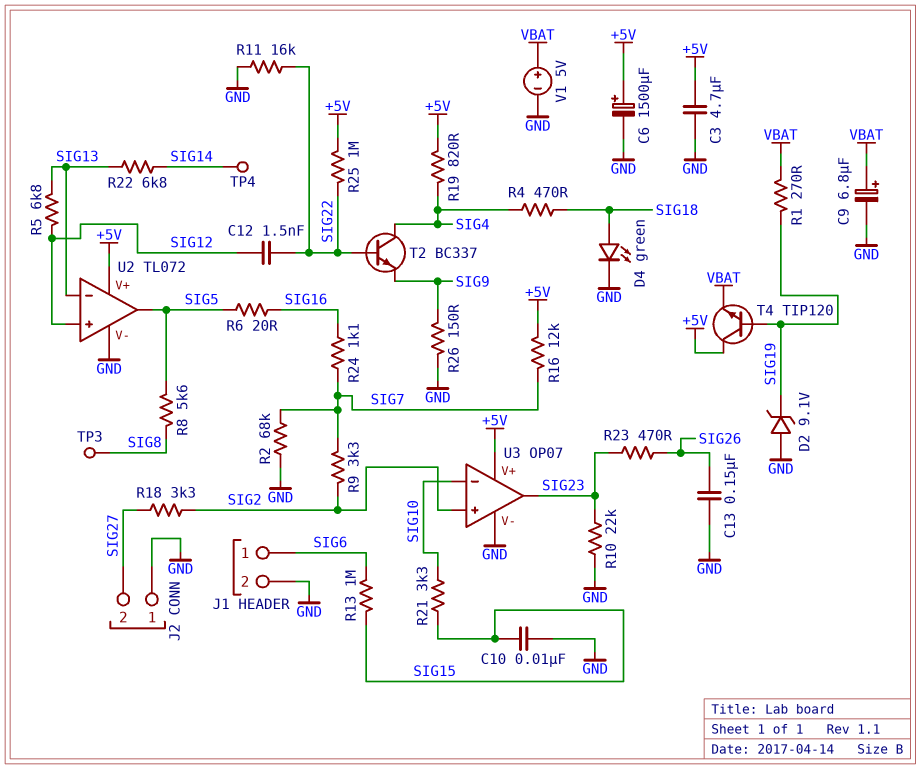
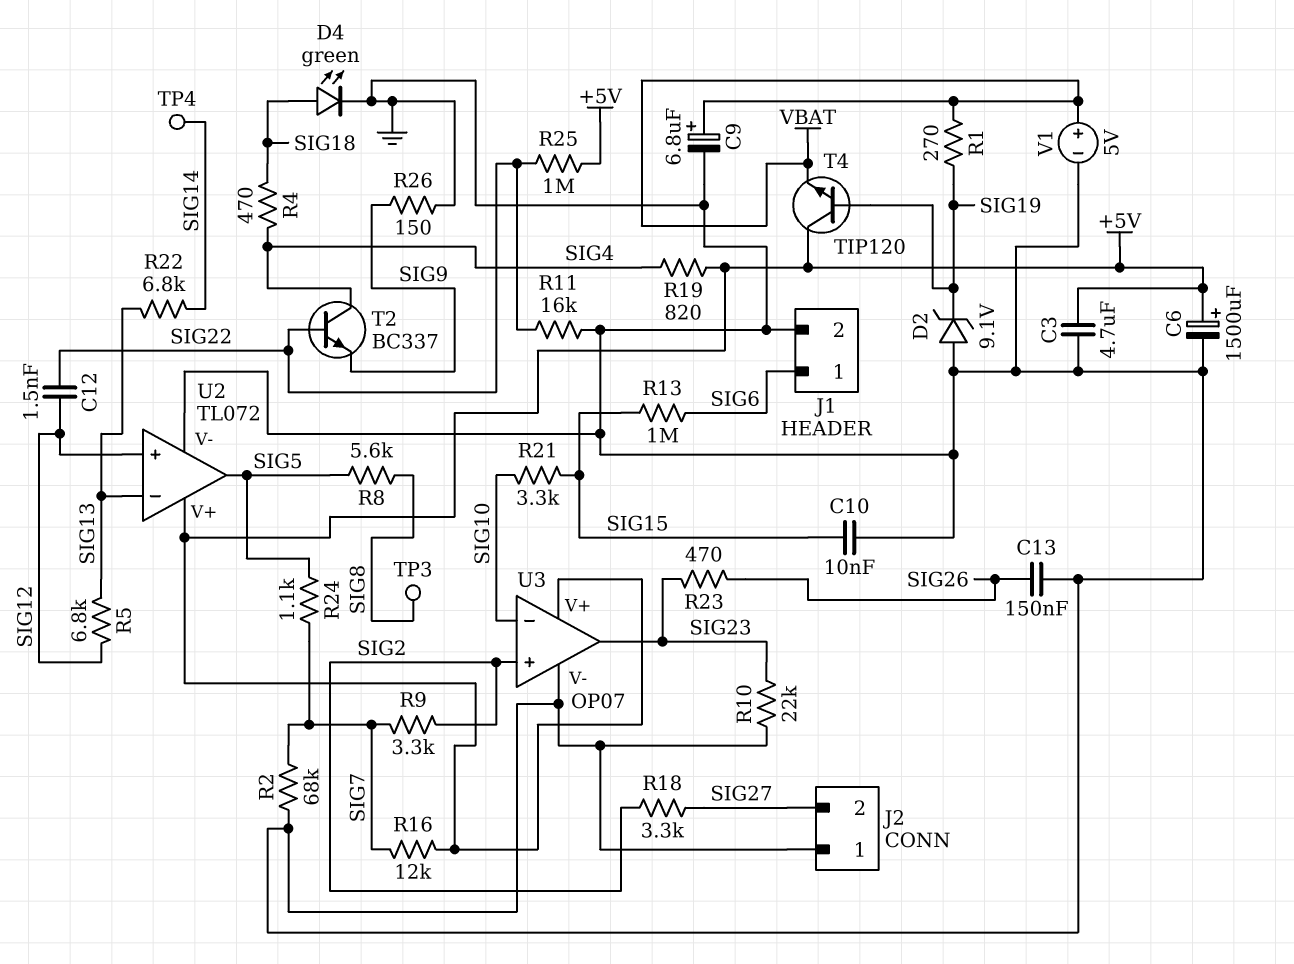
R6: 20 (SIG5, SIG16) -> none
R24: 1.1k (SIG7, SIG16) -> 1.1k (SIG5, SIG7)

